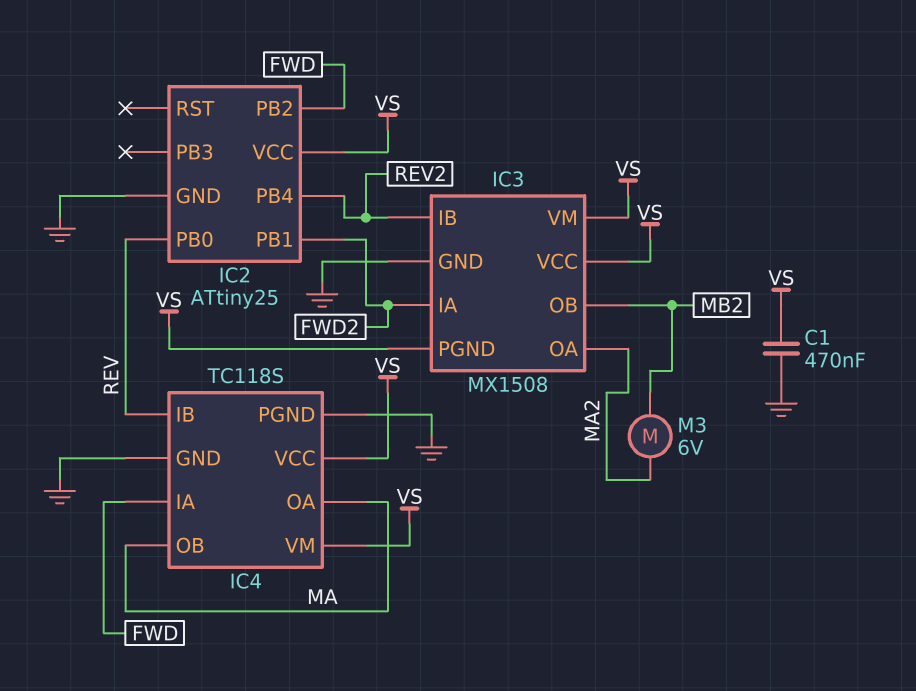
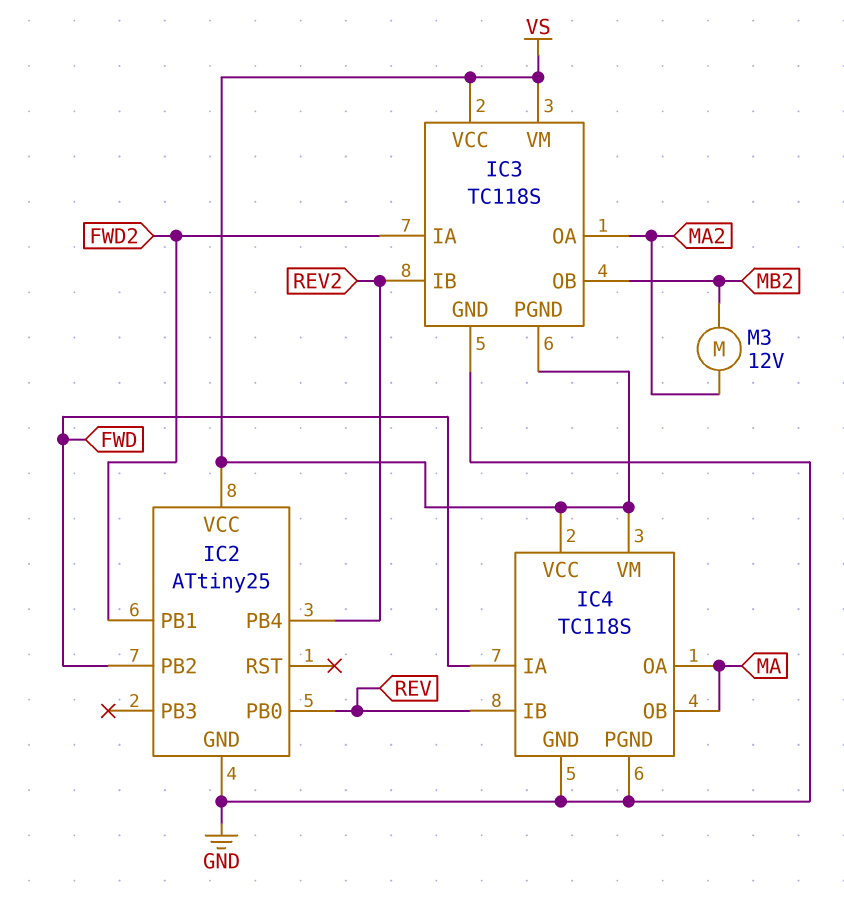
C1: 470nF (GND, VS) -> none
IC3: MX1508 -> TC118S
M3: motor 6V (MA2, MB2) -> motor 12V (MA2, MB2)

